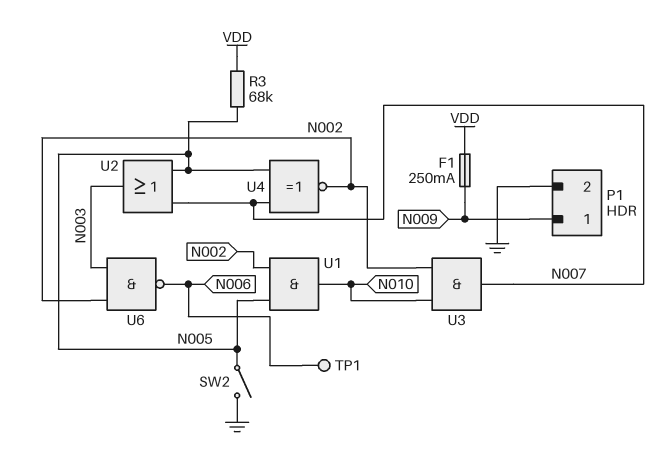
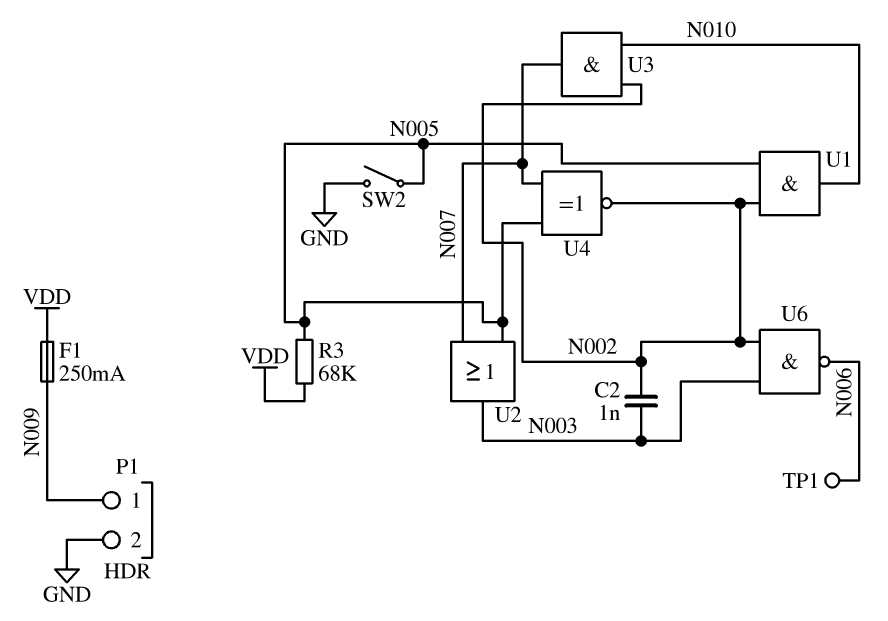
C2: none -> 1nF (N002, N003)

